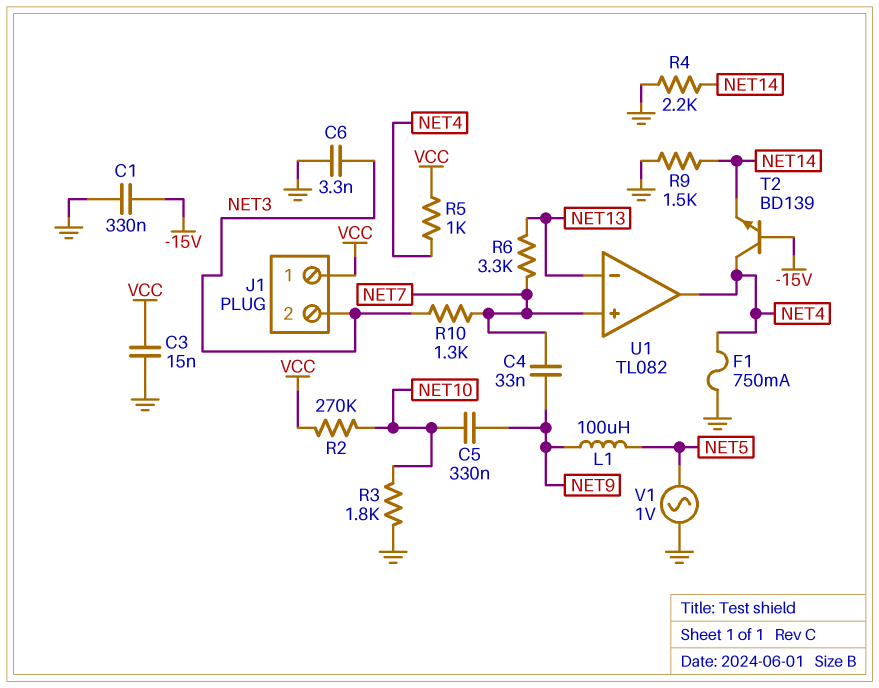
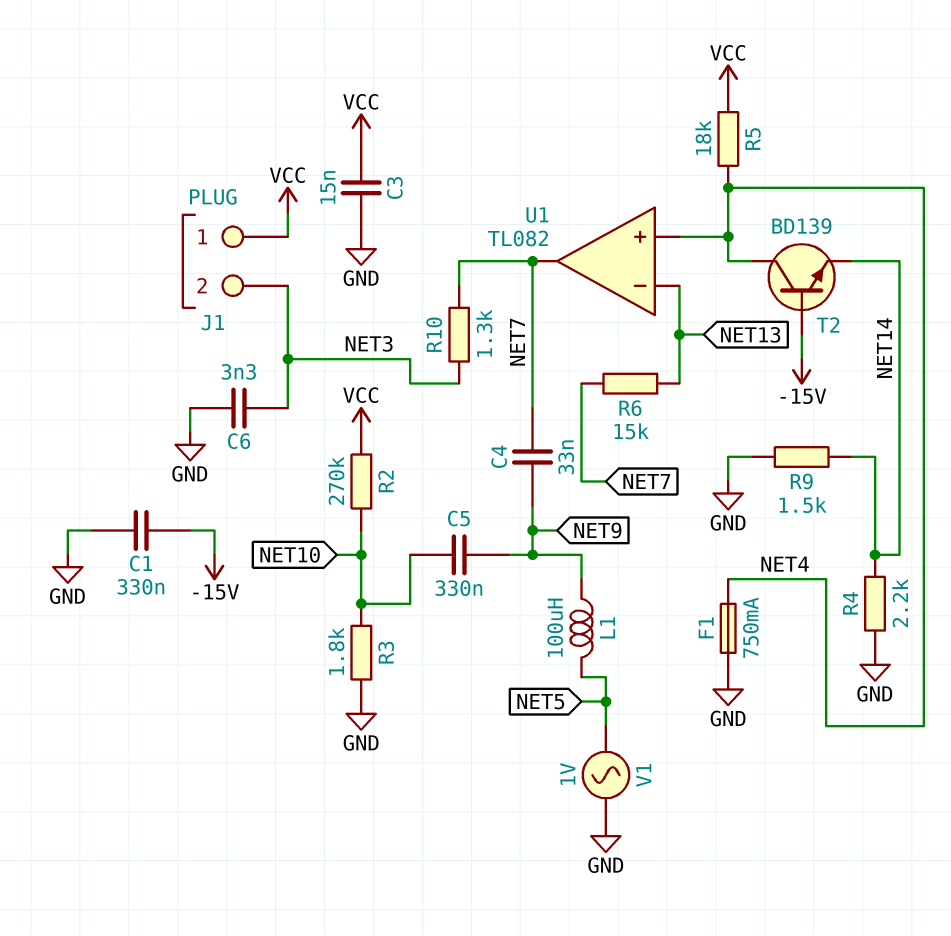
R5: 1k (NET4, VCC) -> 18k (NET4, VCC)
R6: 3.3k (NET7, NET13) -> 15k (NET7, NET13)
U1 pin in+: NET7 -> NET4
U1 pin out: NET4 -> NET7

